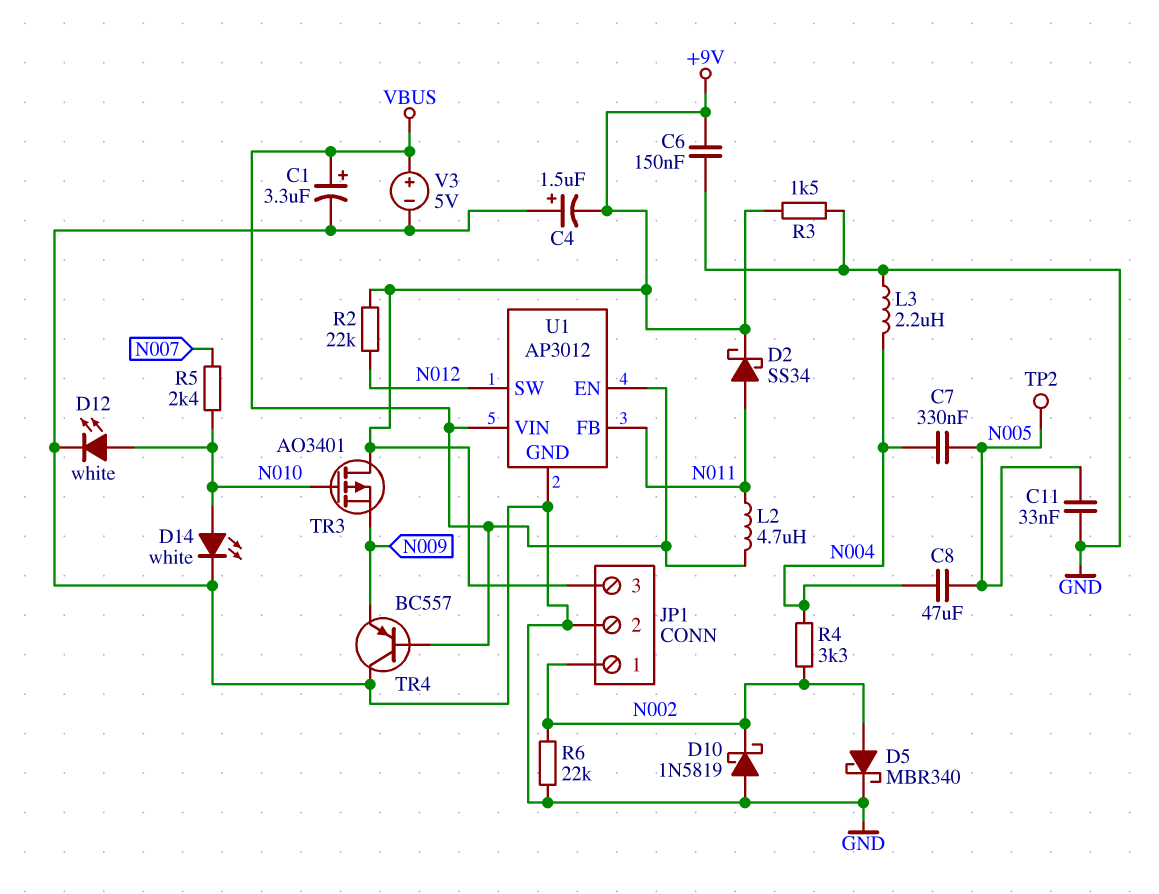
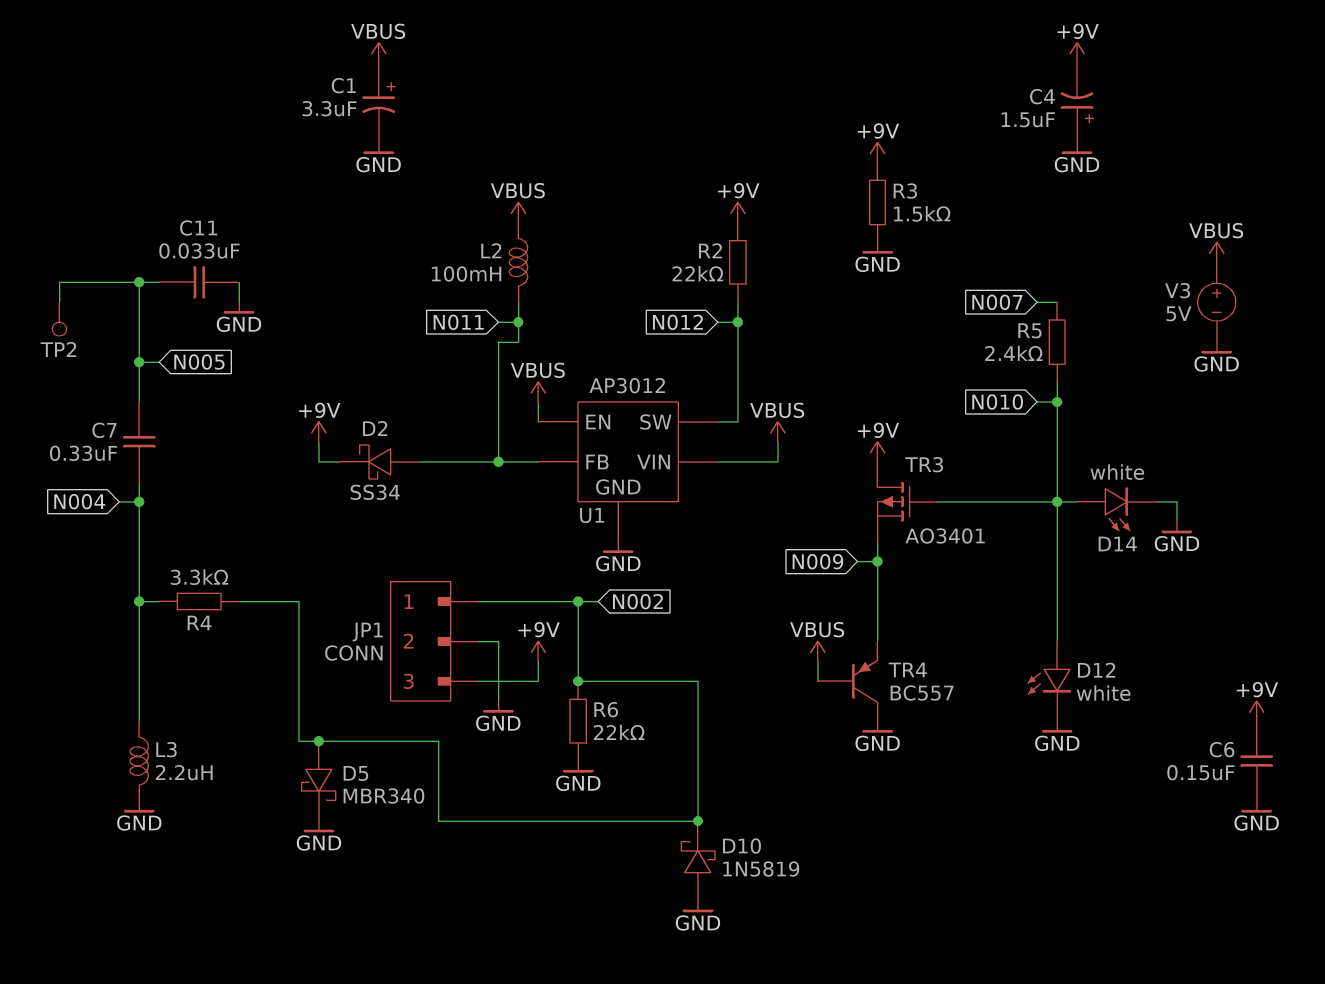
C8: 47uF (N004, N005) -> none
L2: 4.7uH (N011, VBUS) -> 100mH (N011, VBUS)

